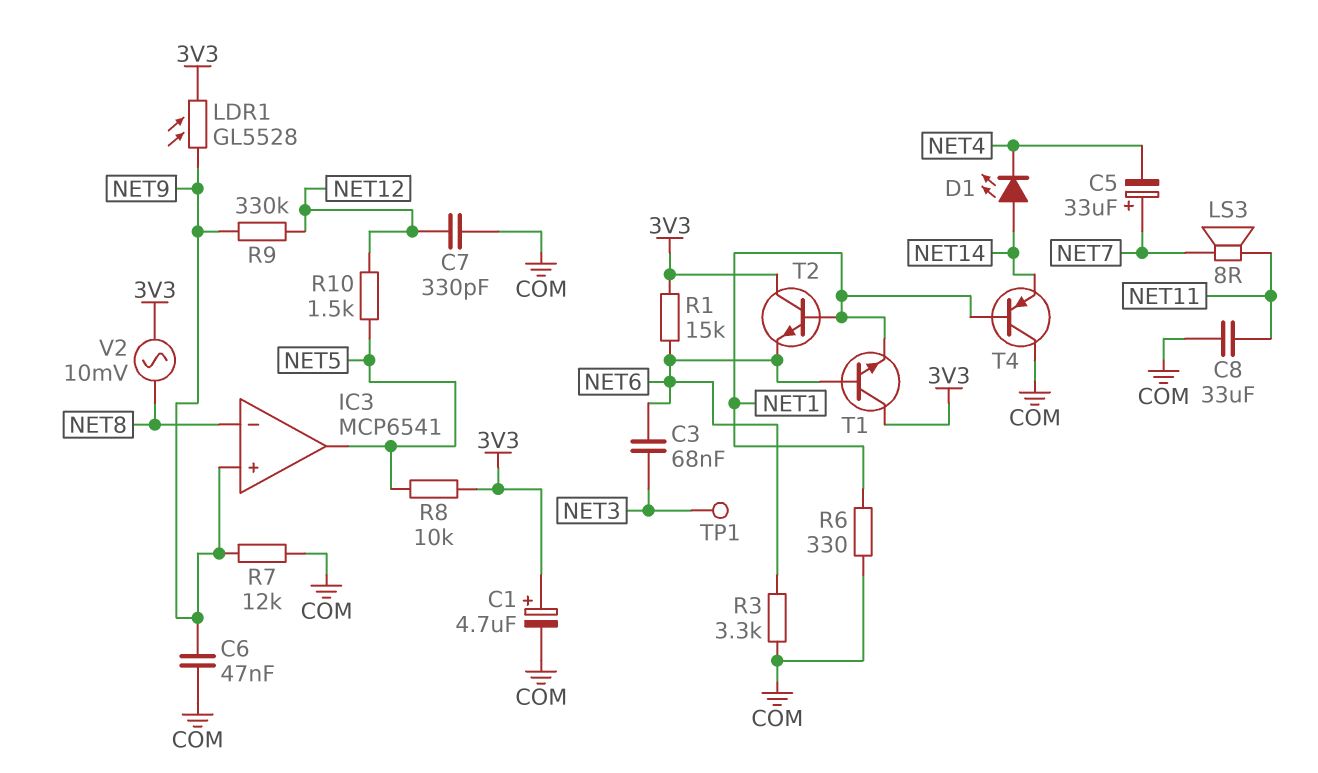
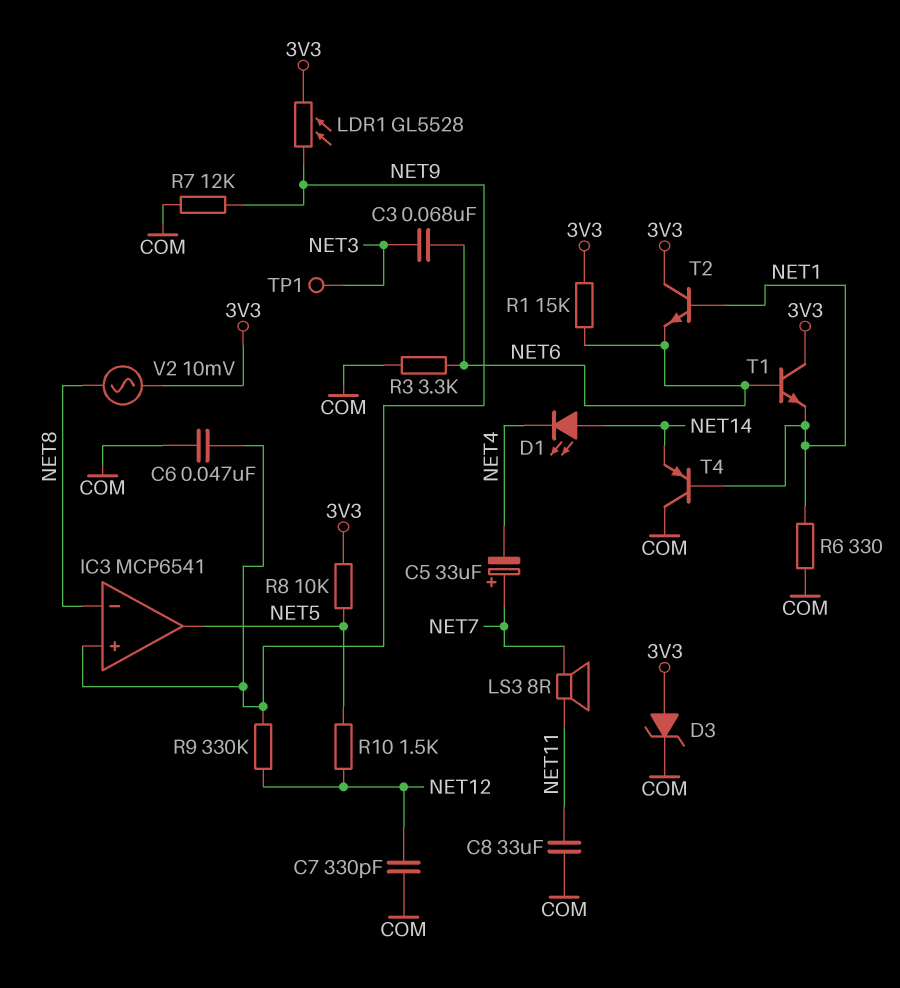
C1: 4.7uF (plus 3V3, minus COM) -> none
D3: none -> zener (A 3V3, K COM)

